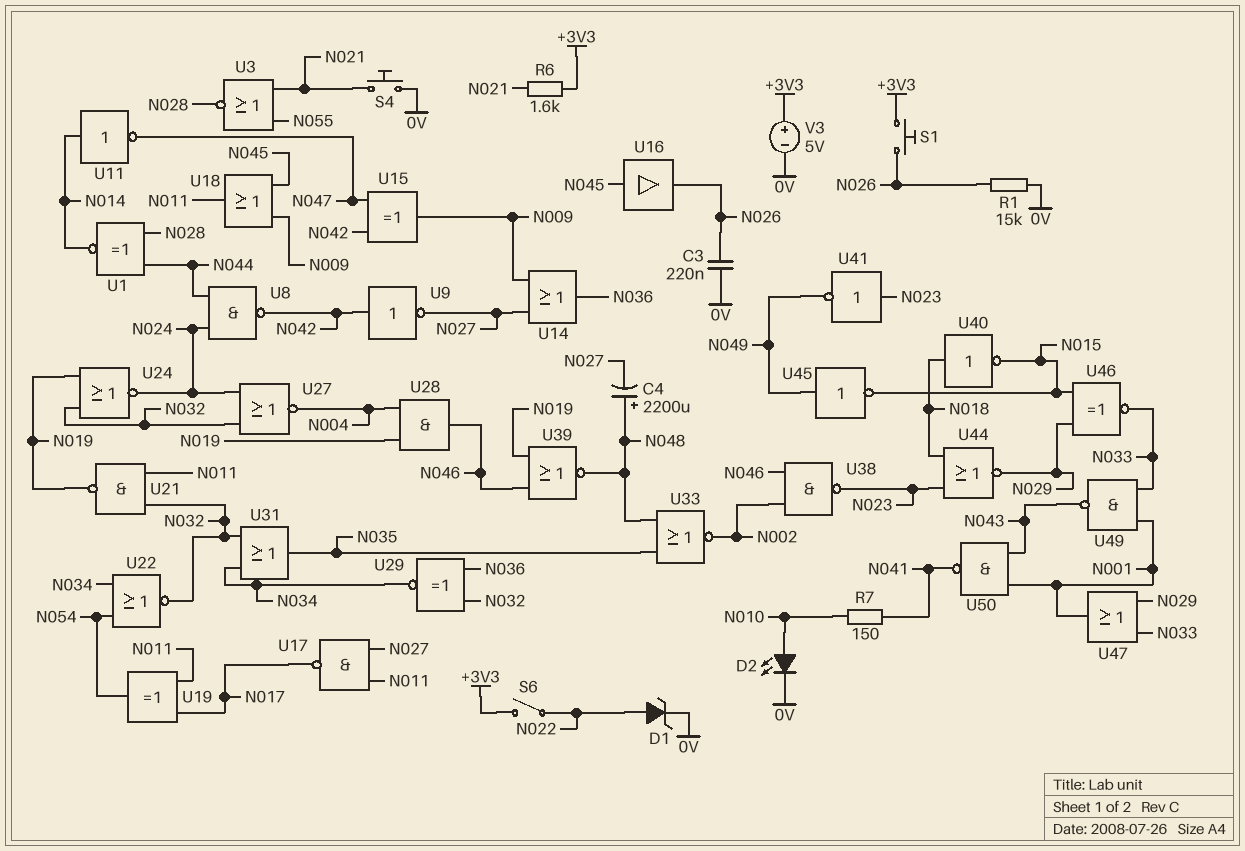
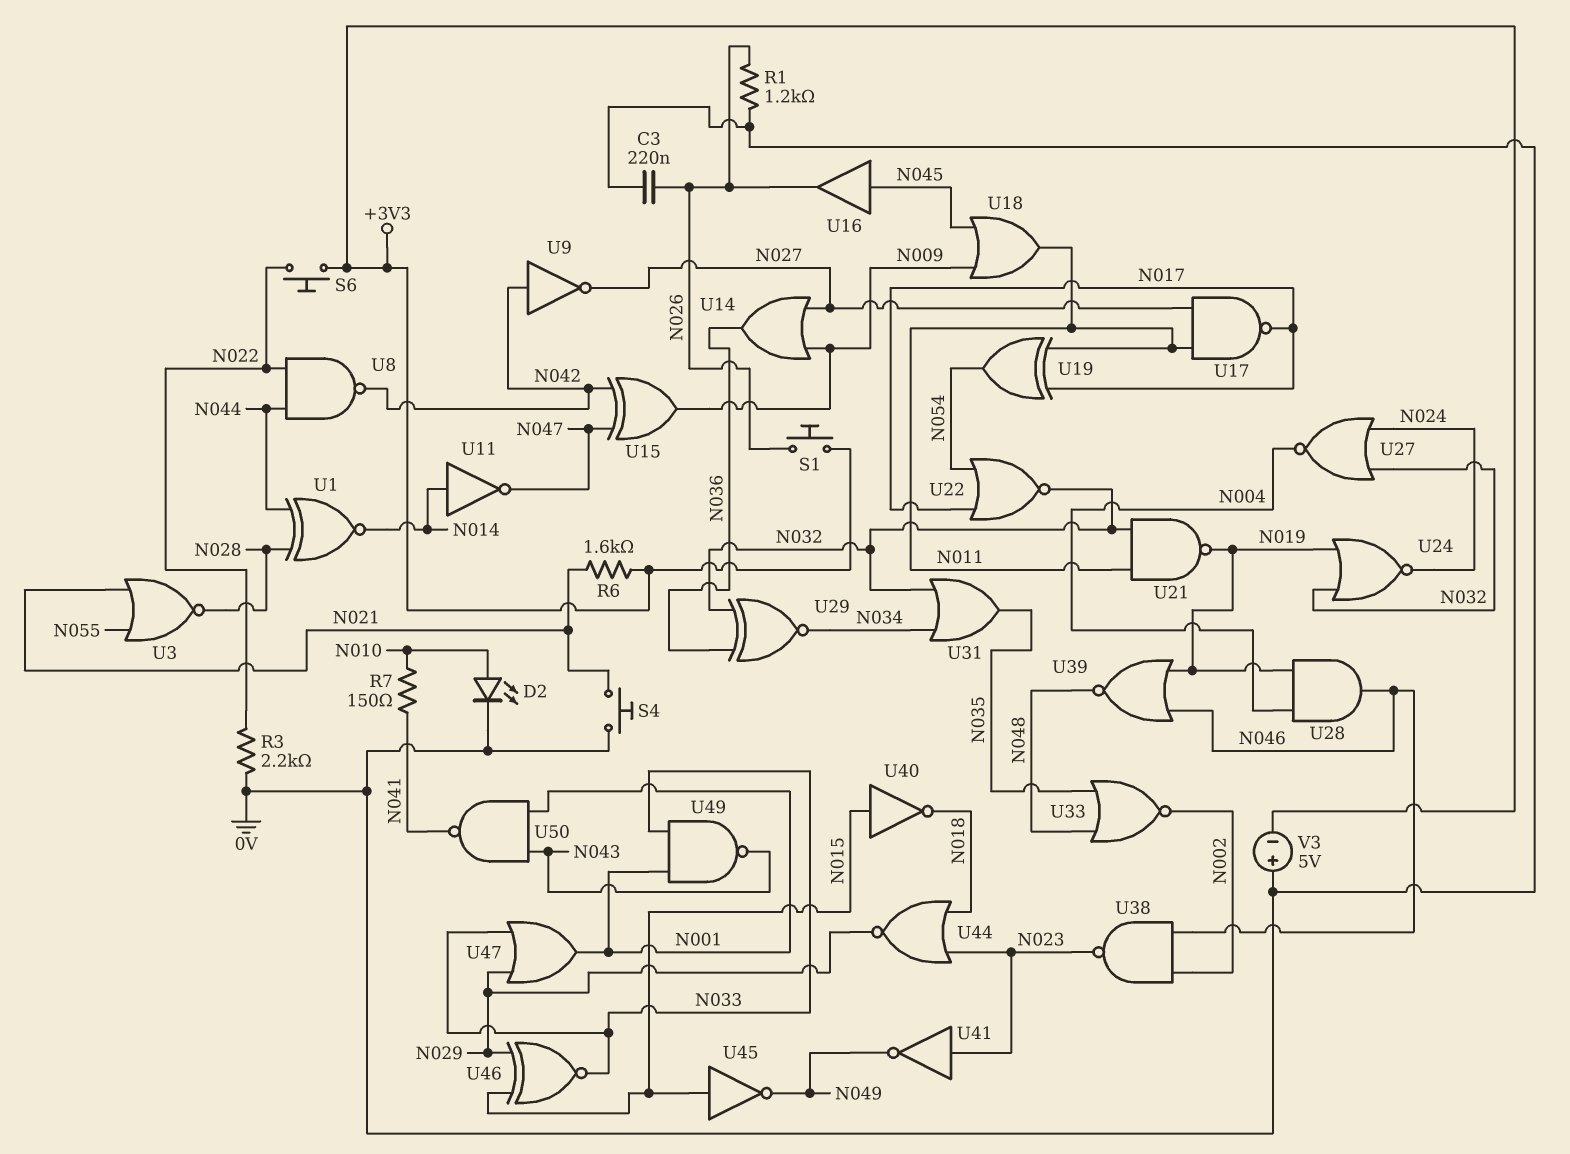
C4: 2200uF (plus N048, minus N027) -> none
D1: zener (A N022, K 0V) -> none
R1: 15k (0V, N026) -> 1.2k (0V, N026)
R3: none -> 2.2k (0V, N022)
S6: switch (+3V3, N022) -> button (+3V3, N022)
U8: NAND (in N024, in N044, out N042) -> NAND (in N022, in N044, out N042)
U22: NOR (in N034, in N054, out N032) -> NOR (in N017, in N054, out N032)
U40: NOT (in N018, out N015) -> NOT (in N015, out N018)
U45: NOT (in N049, out N015) -> NOT (in N015, out N049)
V3: 5V (plus +3V3, minus 0V) -> 5V (plus 0V, minus +3V3)

